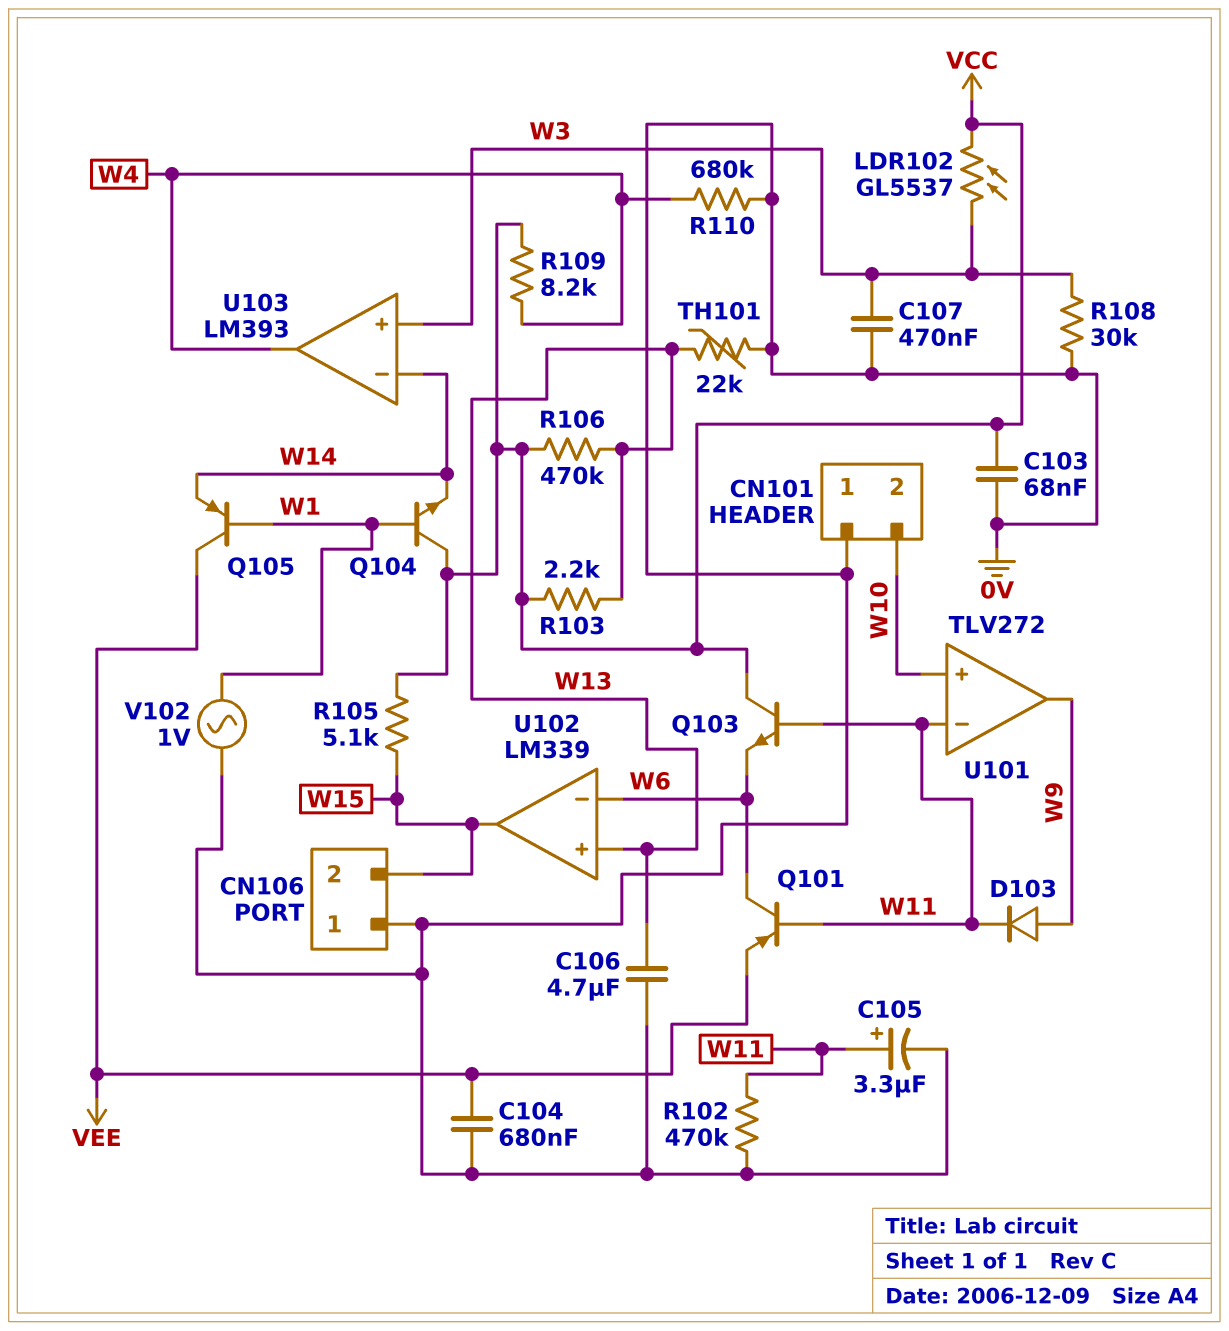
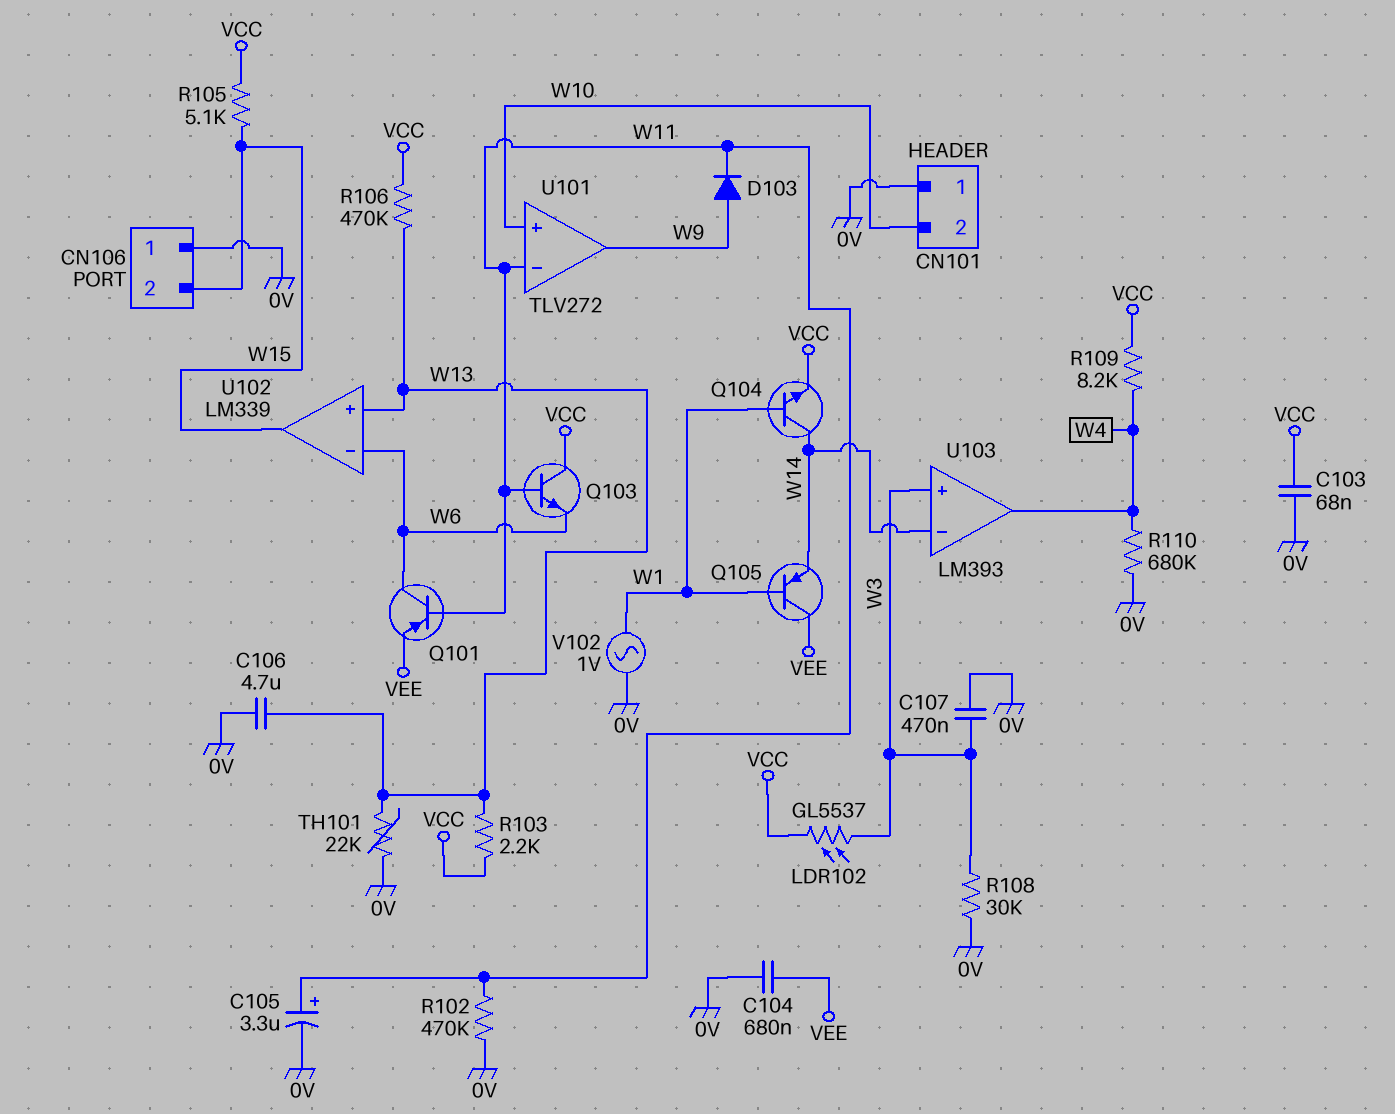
Q104: NPN (B W1, C VCC, E W14) -> NPN (B W1, C W14, E VCC)

